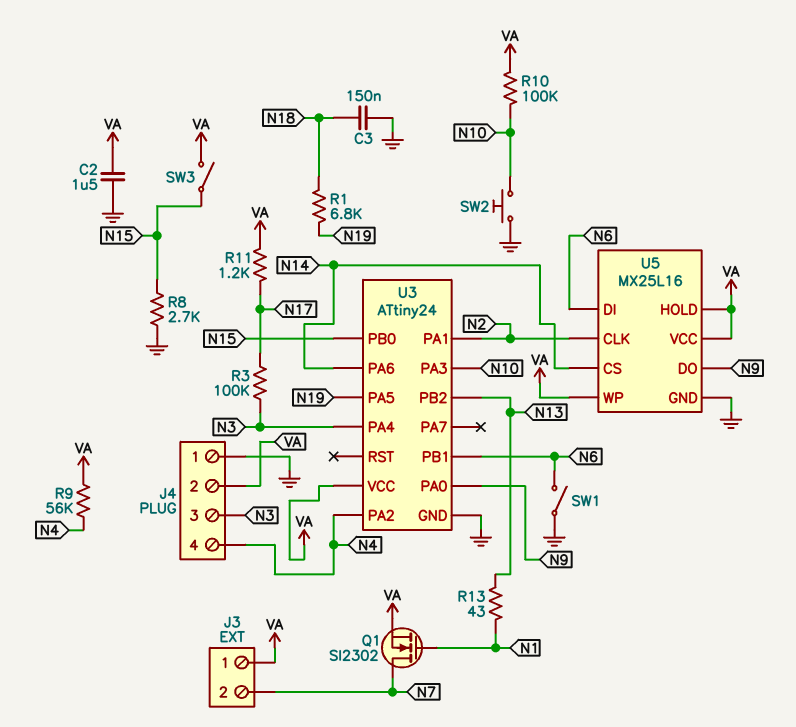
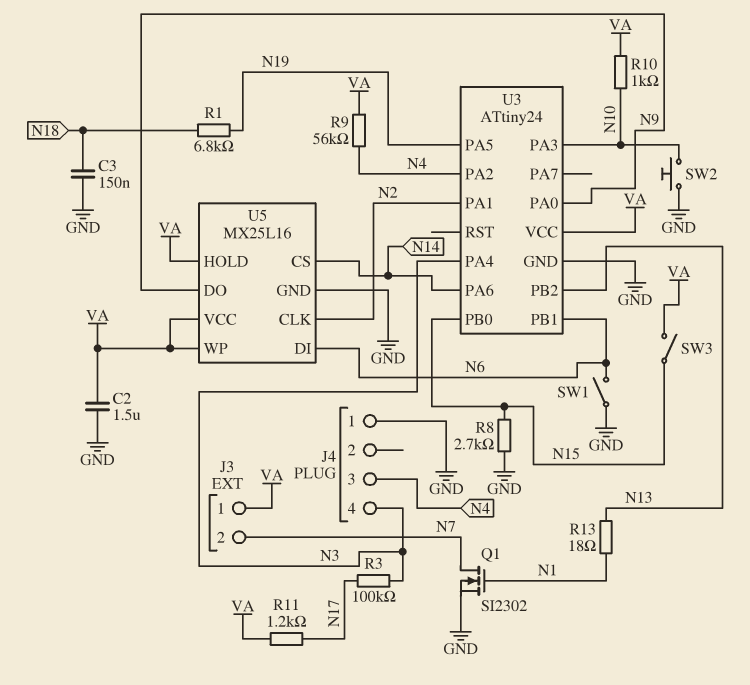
J4 pin 2: VA -> none
J4 pin 3: N3 -> N4
J4 pin 4: N4 -> N3
Q1: NMOS SI2302 (G N1, D N7, S VA) -> NMOS SI2302 (G N1, D N7, S GND)
R10: 100k (N10, VA) -> 1k (N10, VA)
R13: 43 (N1, N13) -> 18 (N1, N13)

